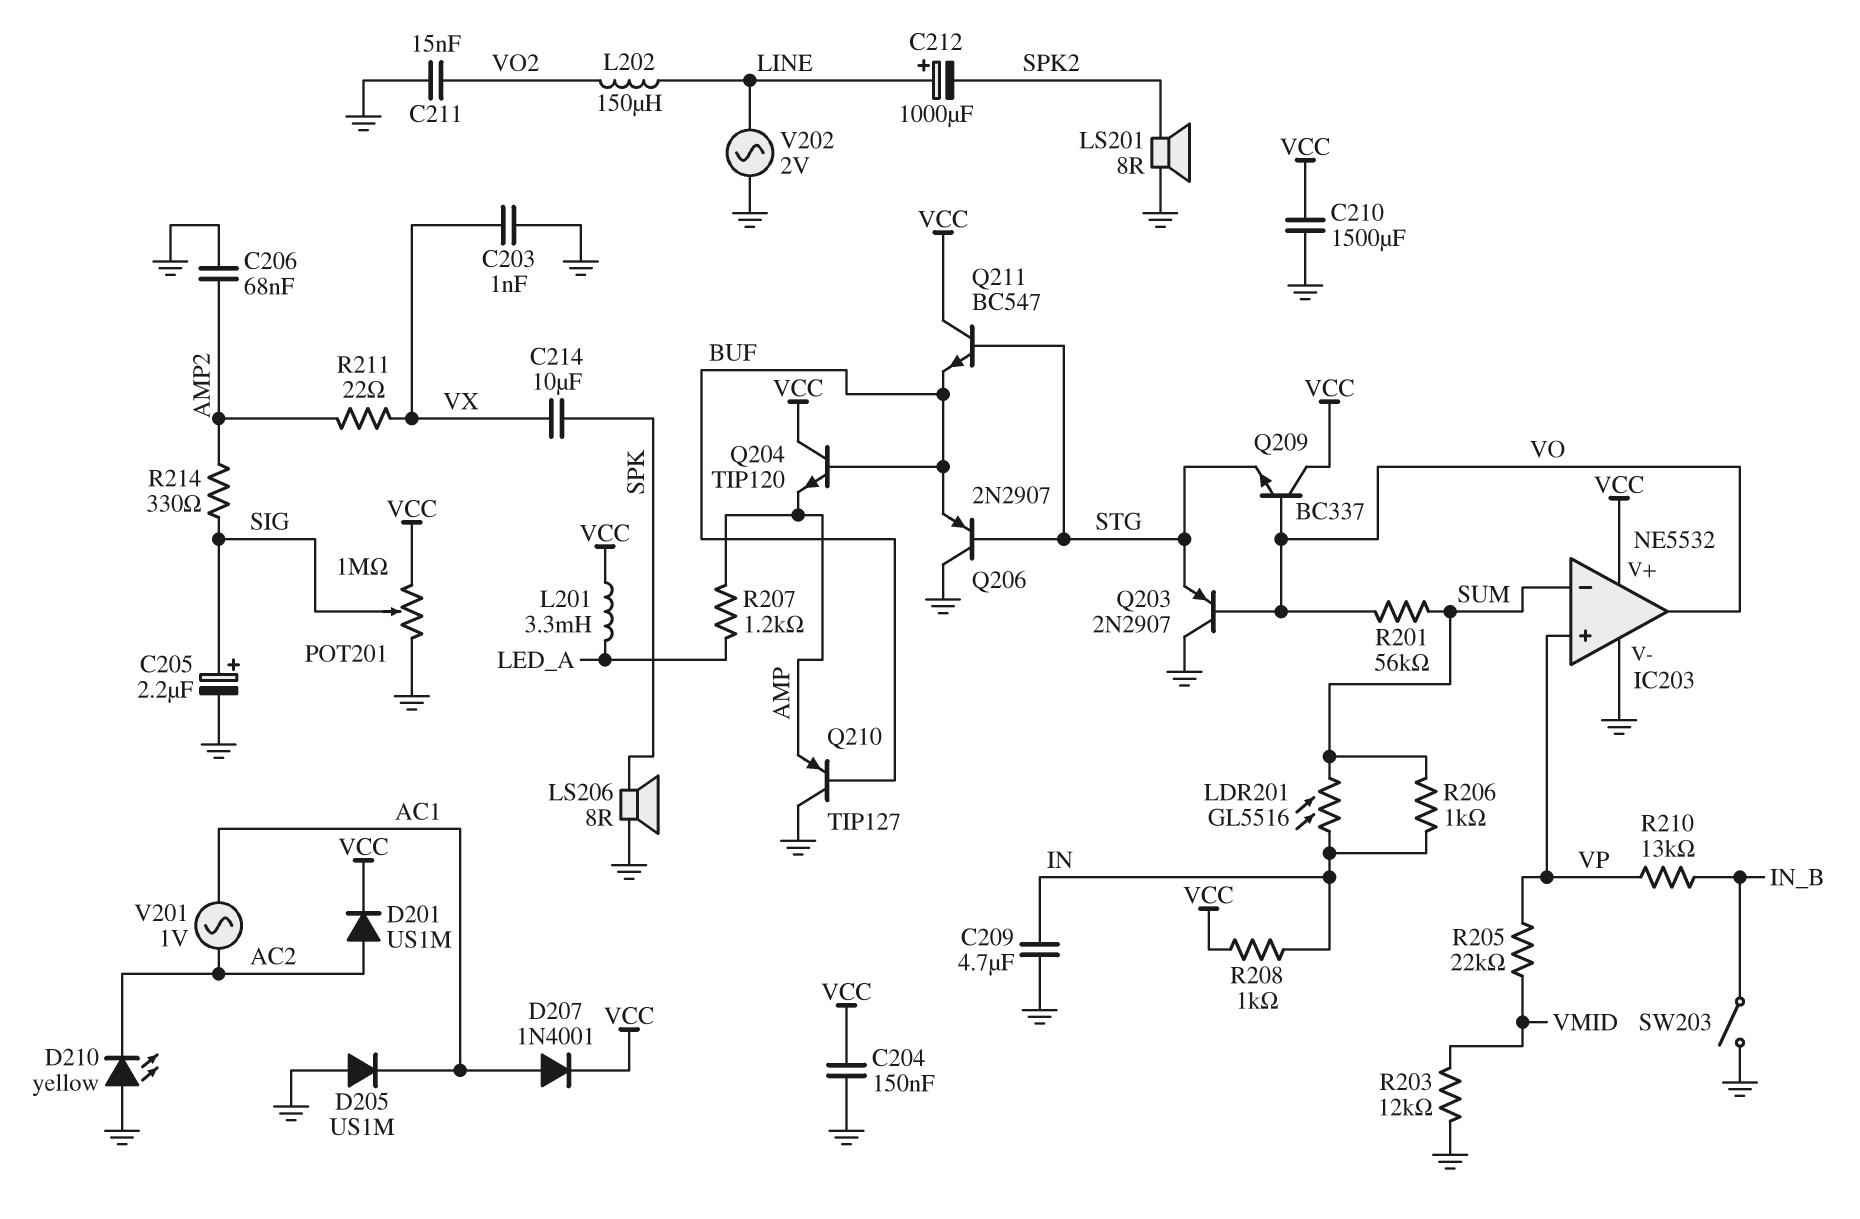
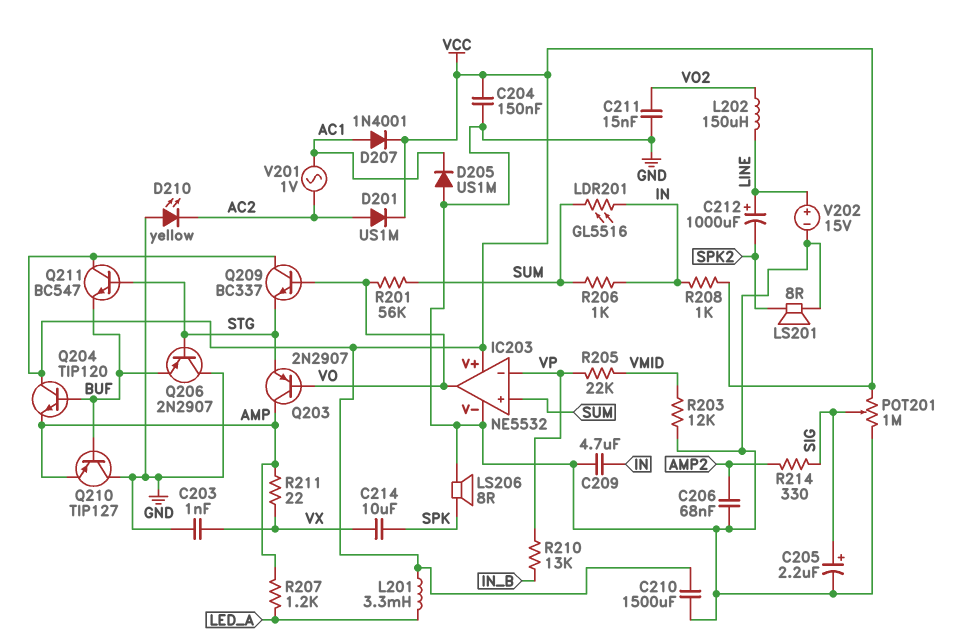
IC203 pin in+: VP -> SUM
IC203 pin in-: SUM -> VP
Q203: PNP 2N2907 (B VO, C GND, E STG) -> PNP 2N2907 (B VO, C AMP, E STG)
R211: 22 (AMP2, VX) -> 22 (AMP, VX)
SW203: switch (GND, IN_B) -> none
V202: AC 2V (GND, LINE) -> 15V (plus LINE, minus GND)

